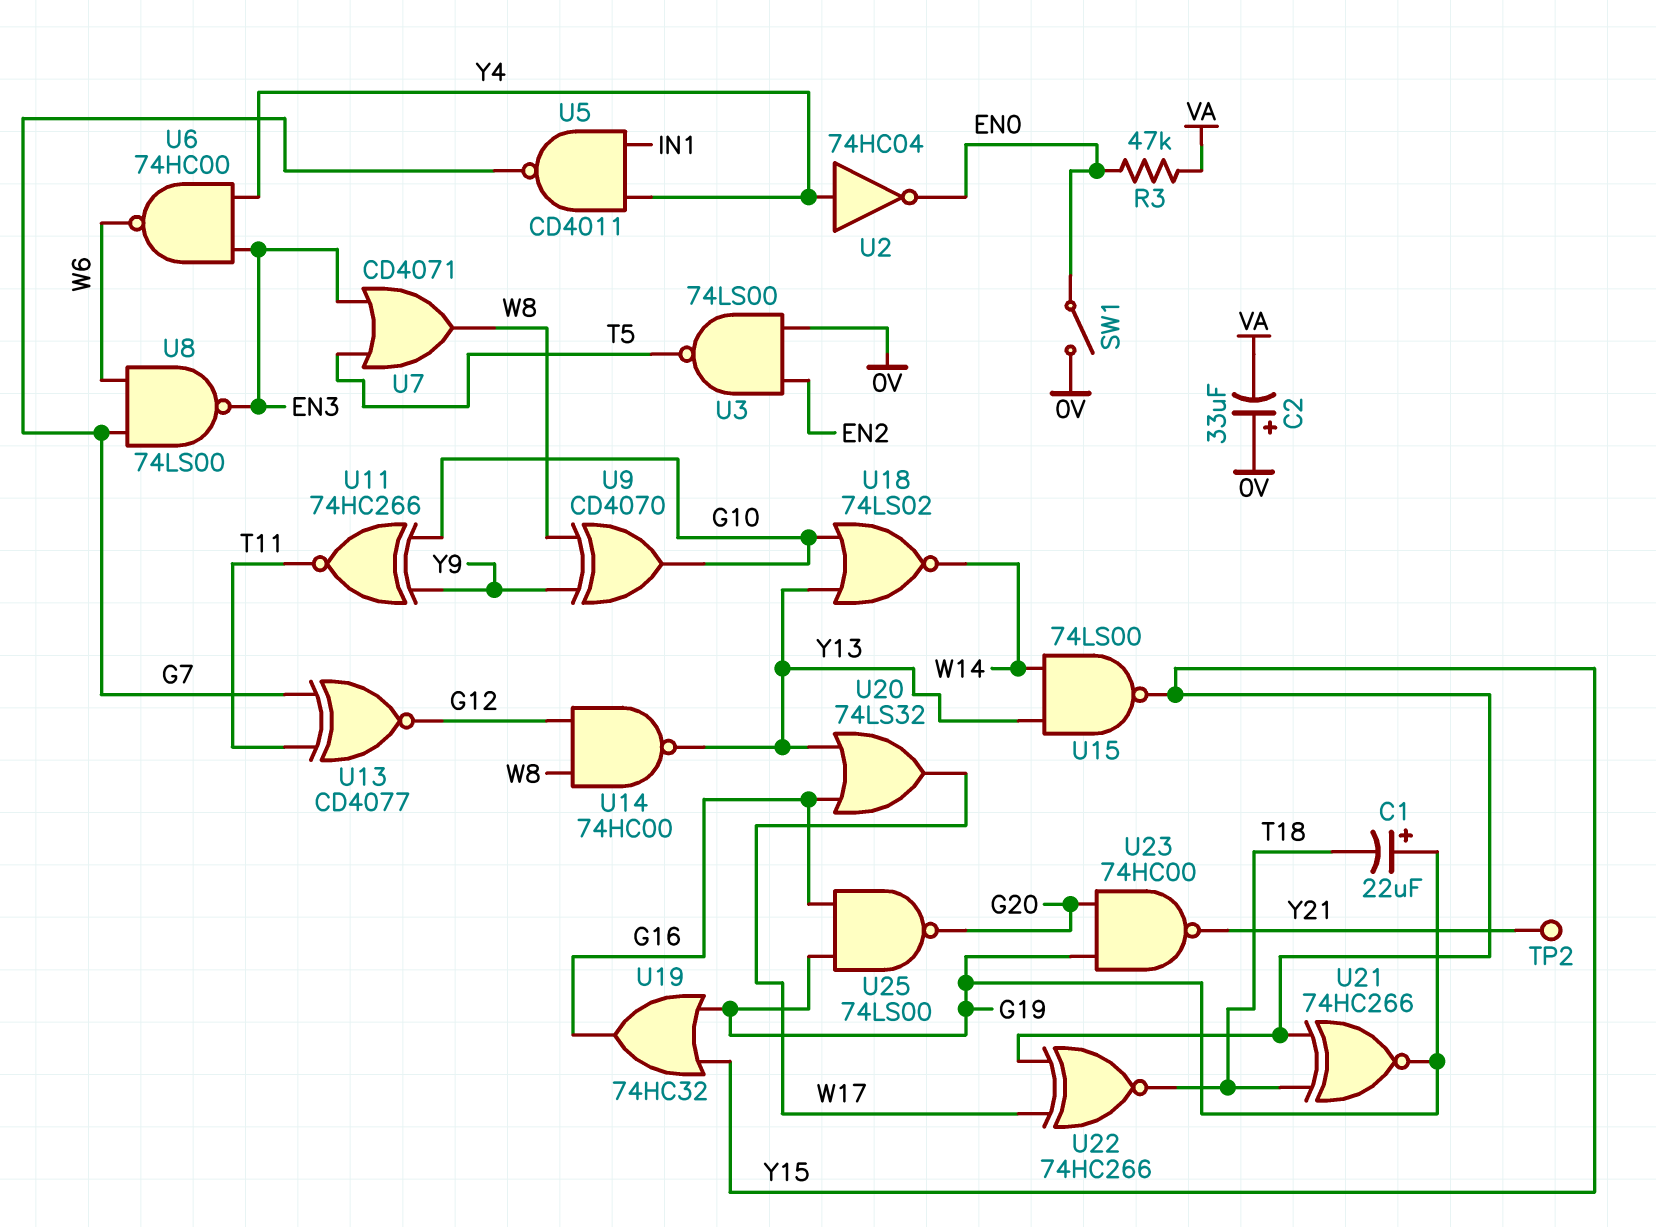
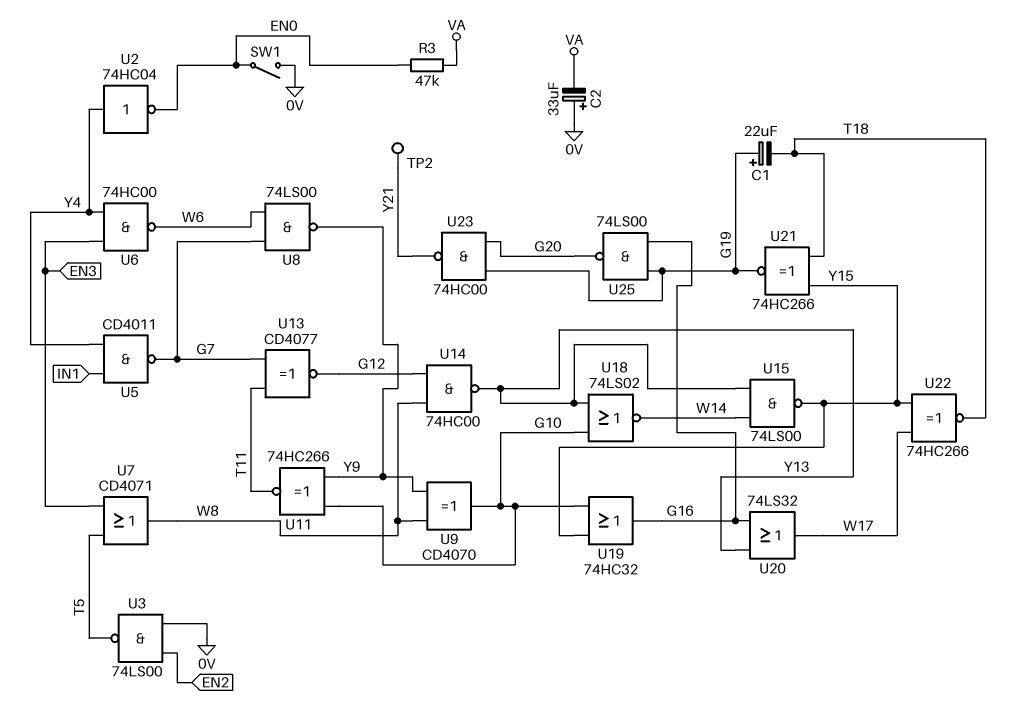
U8: NAND 74LS00 (in G7, in W6, out EN3) -> NAND 74LS00 (in G7, in W6, out Y9)
U19: OR 74HC32 (in G19, in Y15, out G16) -> OR 74HC32 (in G10, in Y15, out G16)

